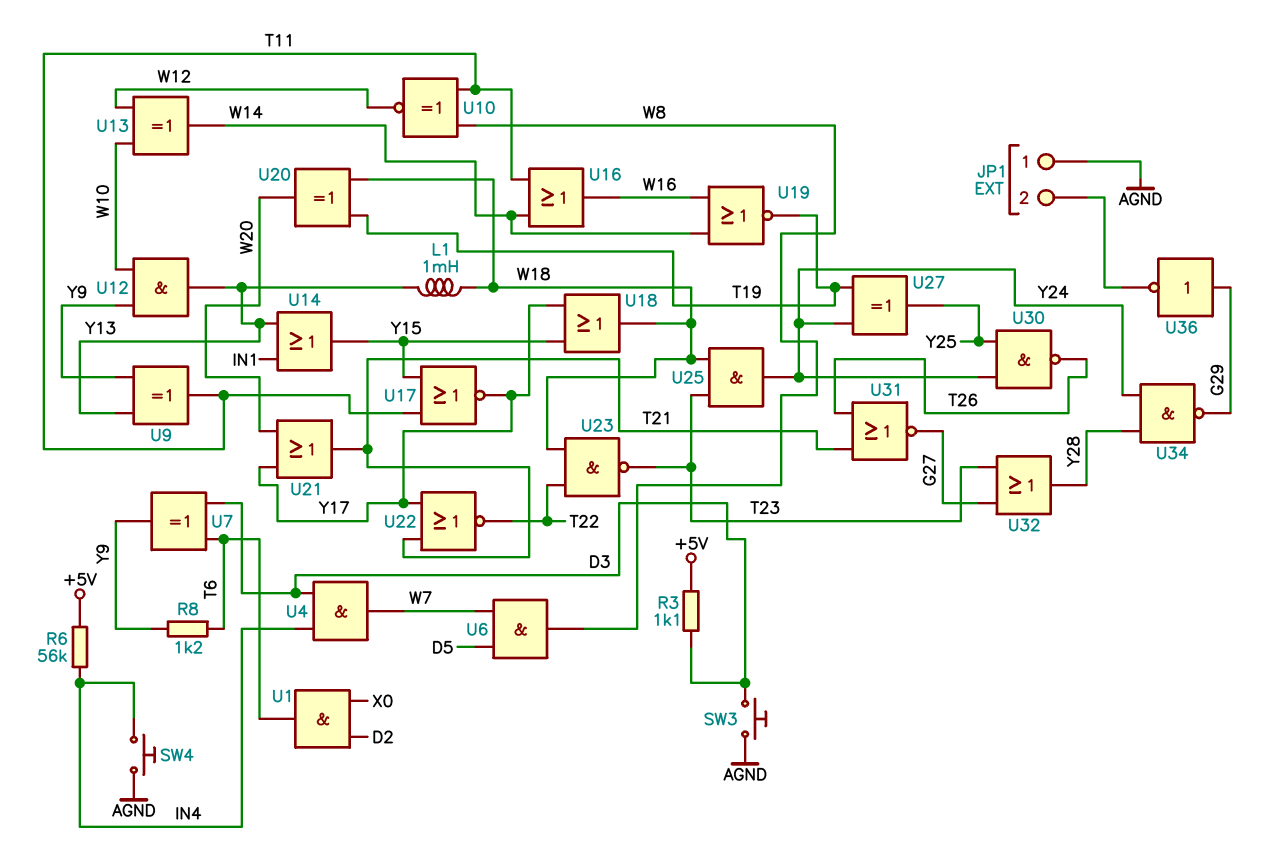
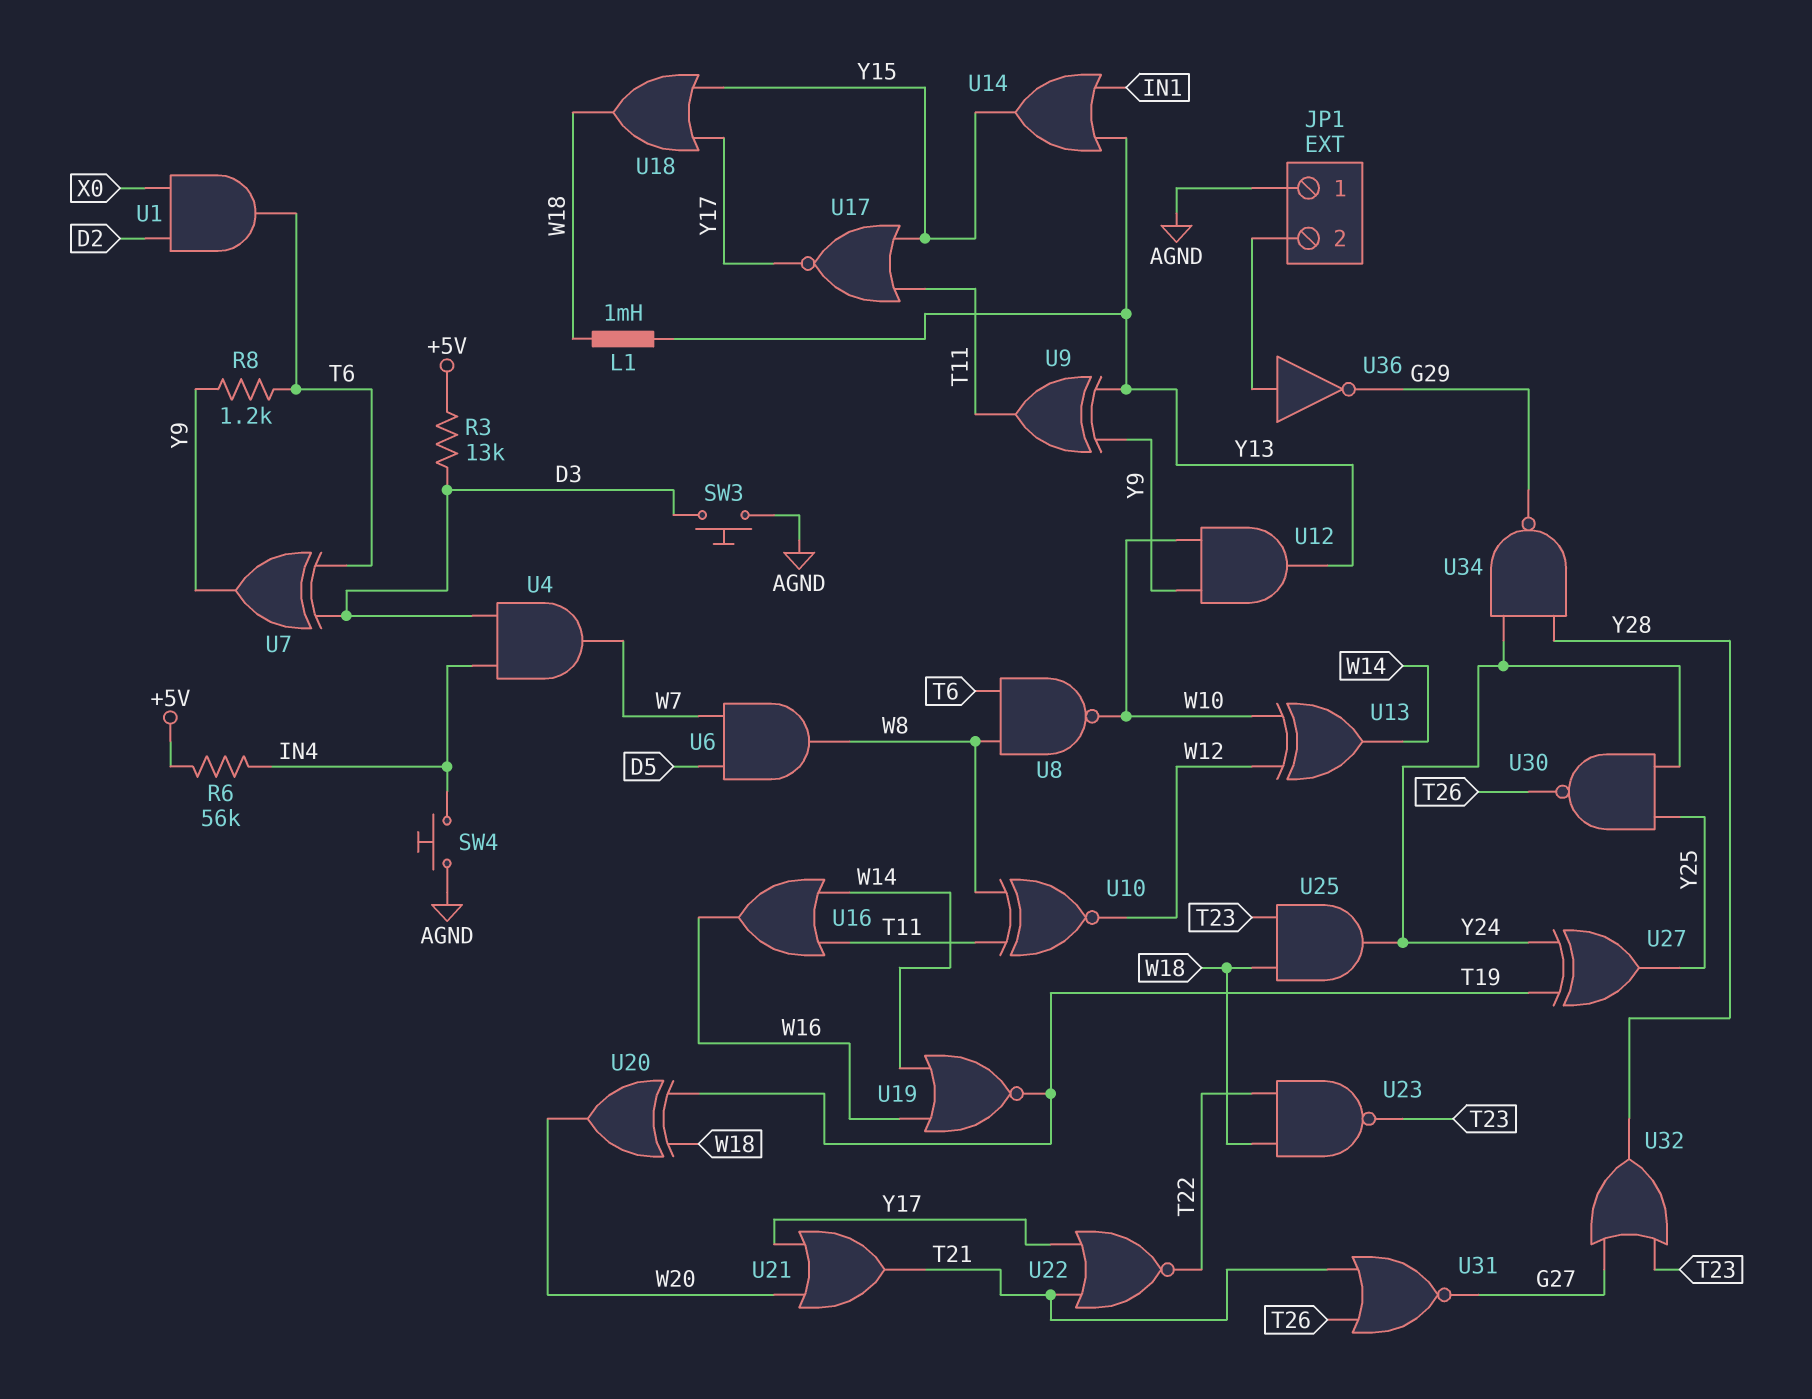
R3: 1.1k (+5V, D3) -> 13k (+5V, D3)
U8: none -> NAND (in T6, in W8, out W10)
U36: NOT (in G29, out JP1/2) -> NOT (in JP1/2, out G29)

